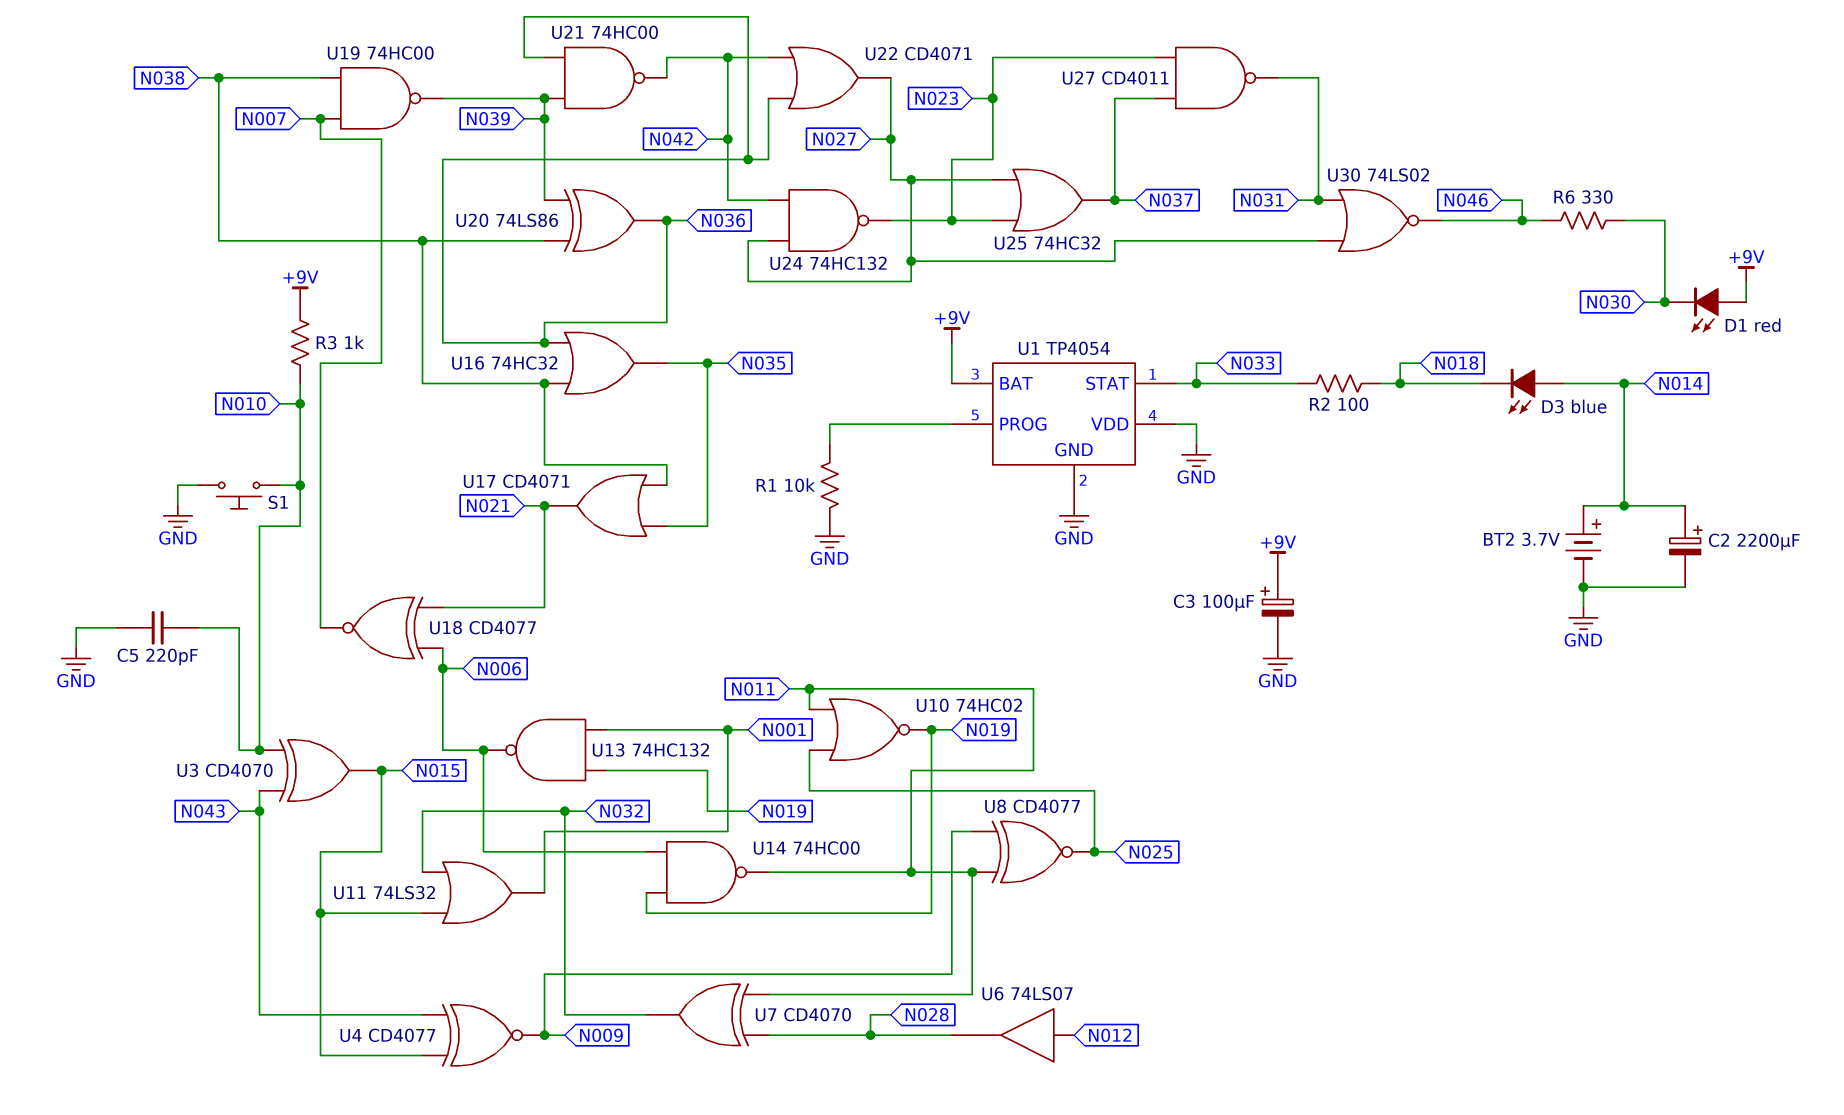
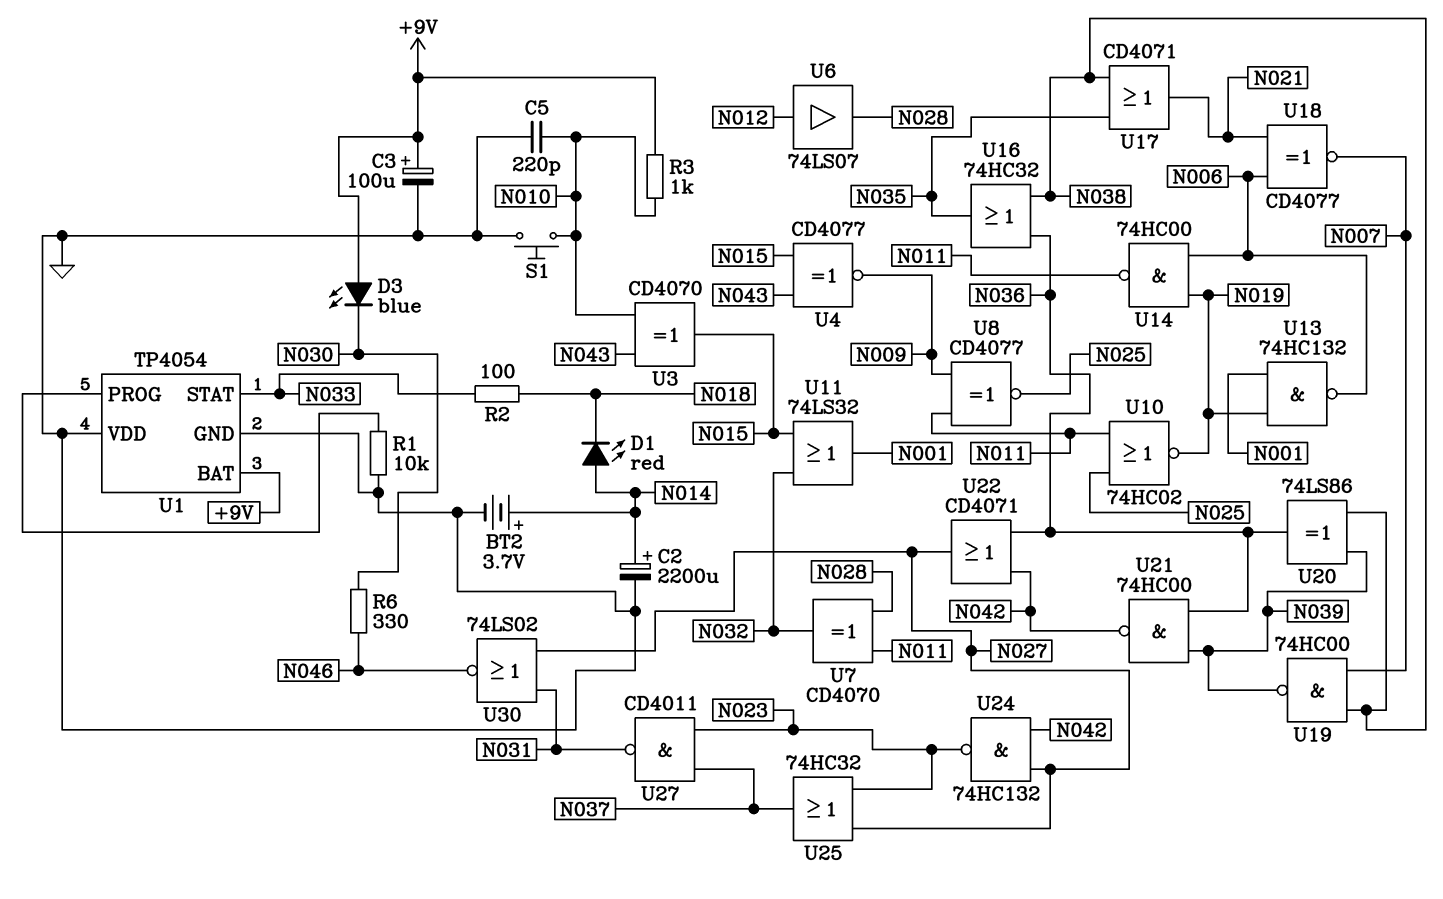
D1: LED red (A +9V, K N030) -> LED red (A N014, K N018)
D3: LED blue (A N014, K N018) -> LED blue (A +9V, K N030)

